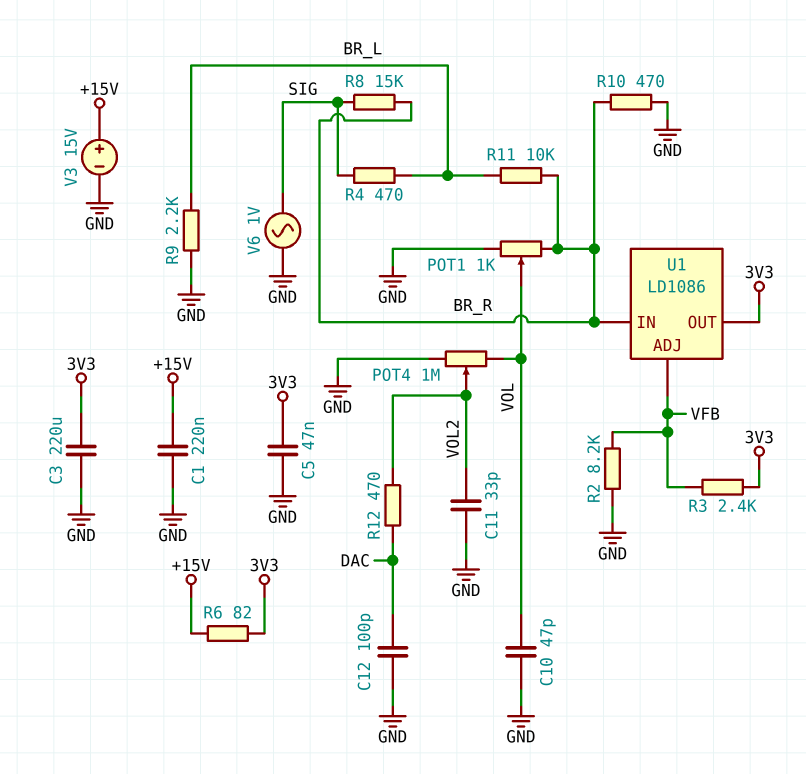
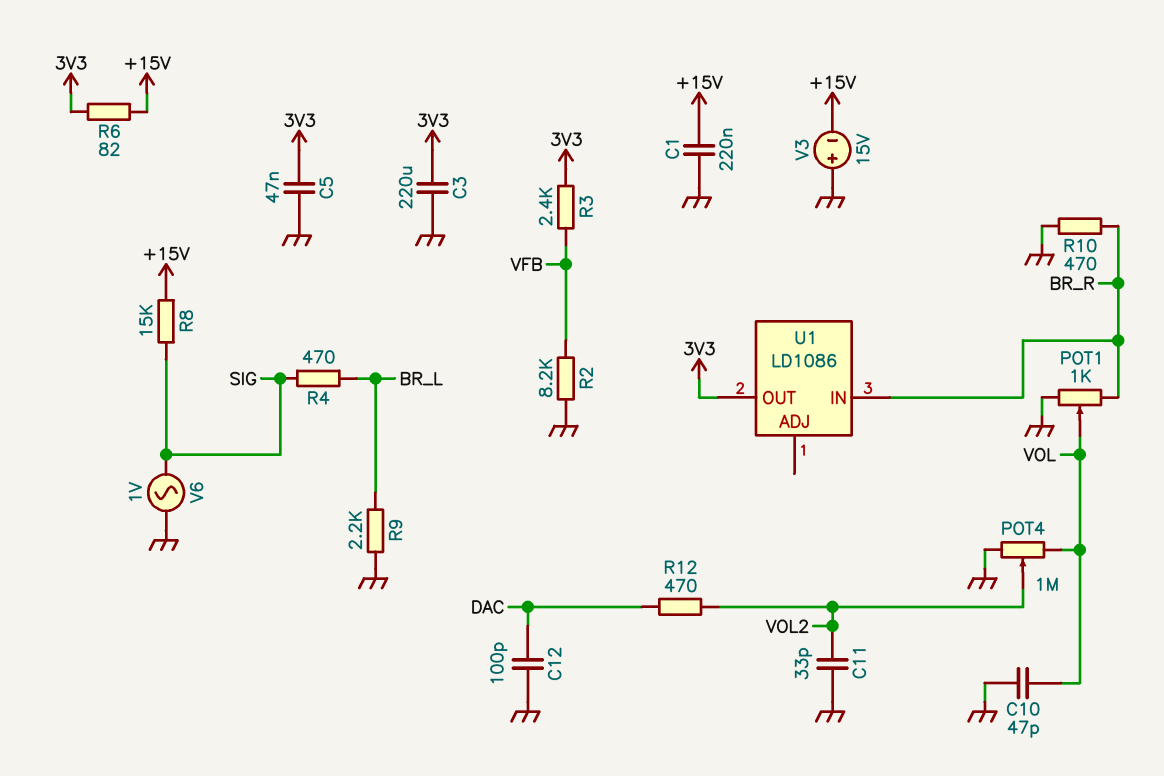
R8: 15k (BR_R, SIG) -> 15k (+15V, SIG)
R11: 10k (BR_L, BR_R) -> none
U1 pin ADJ: VFB -> none
V3: 15V (plus +15V, minus GND) -> 15V (plus GND, minus +15V)

